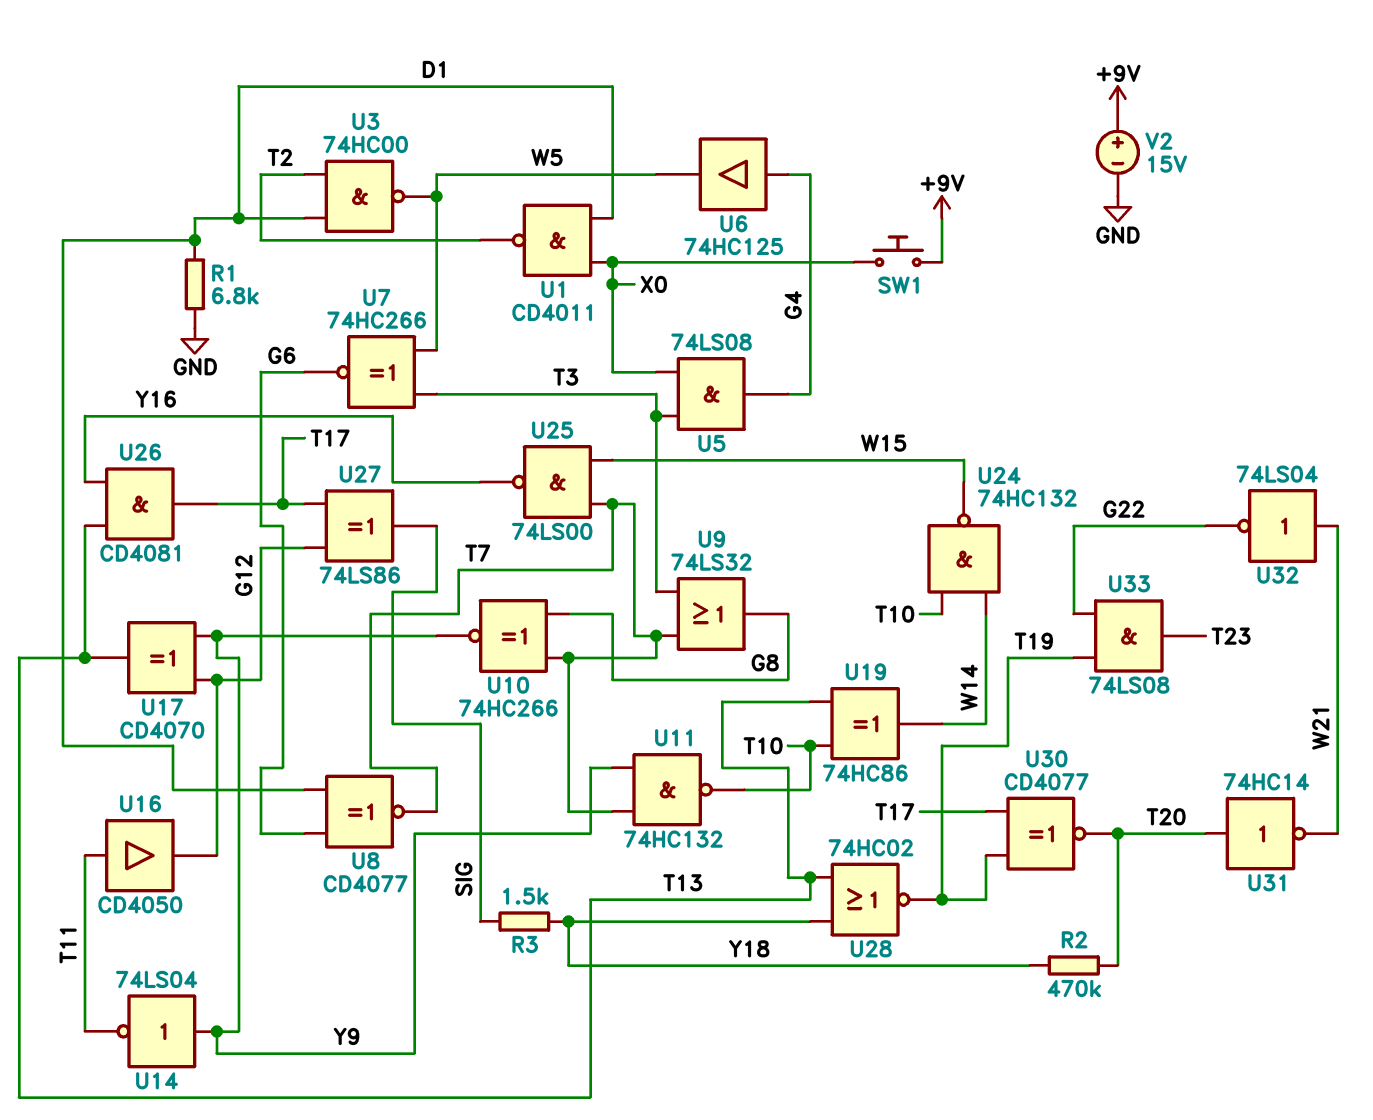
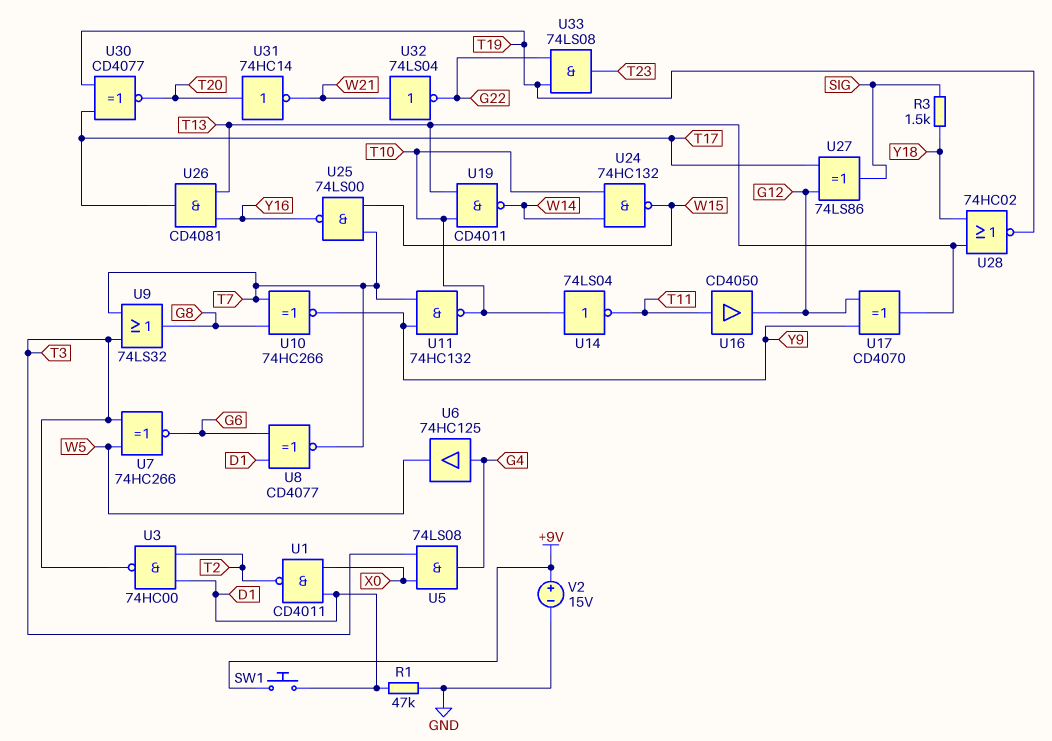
R1: 6.8k (D1, GND) -> 47k (D1, GND)
R2: 470k (T20, Y18) -> none
SW1: button (+9V, X0) -> button (+9V, D1)
U3: NAND 74HC00 (in D1, in T2, out W5) -> NAND 74HC00 (in D1, in T2, out T3)
U14: NOT 74LS04 (in Y9, out T11) -> NOT 74LS04 (in T10, out T11)
U19: XOR 74HC86 (in T10, in T13, out W14) -> NAND CD4011 (in T10, in T13, out W14)

